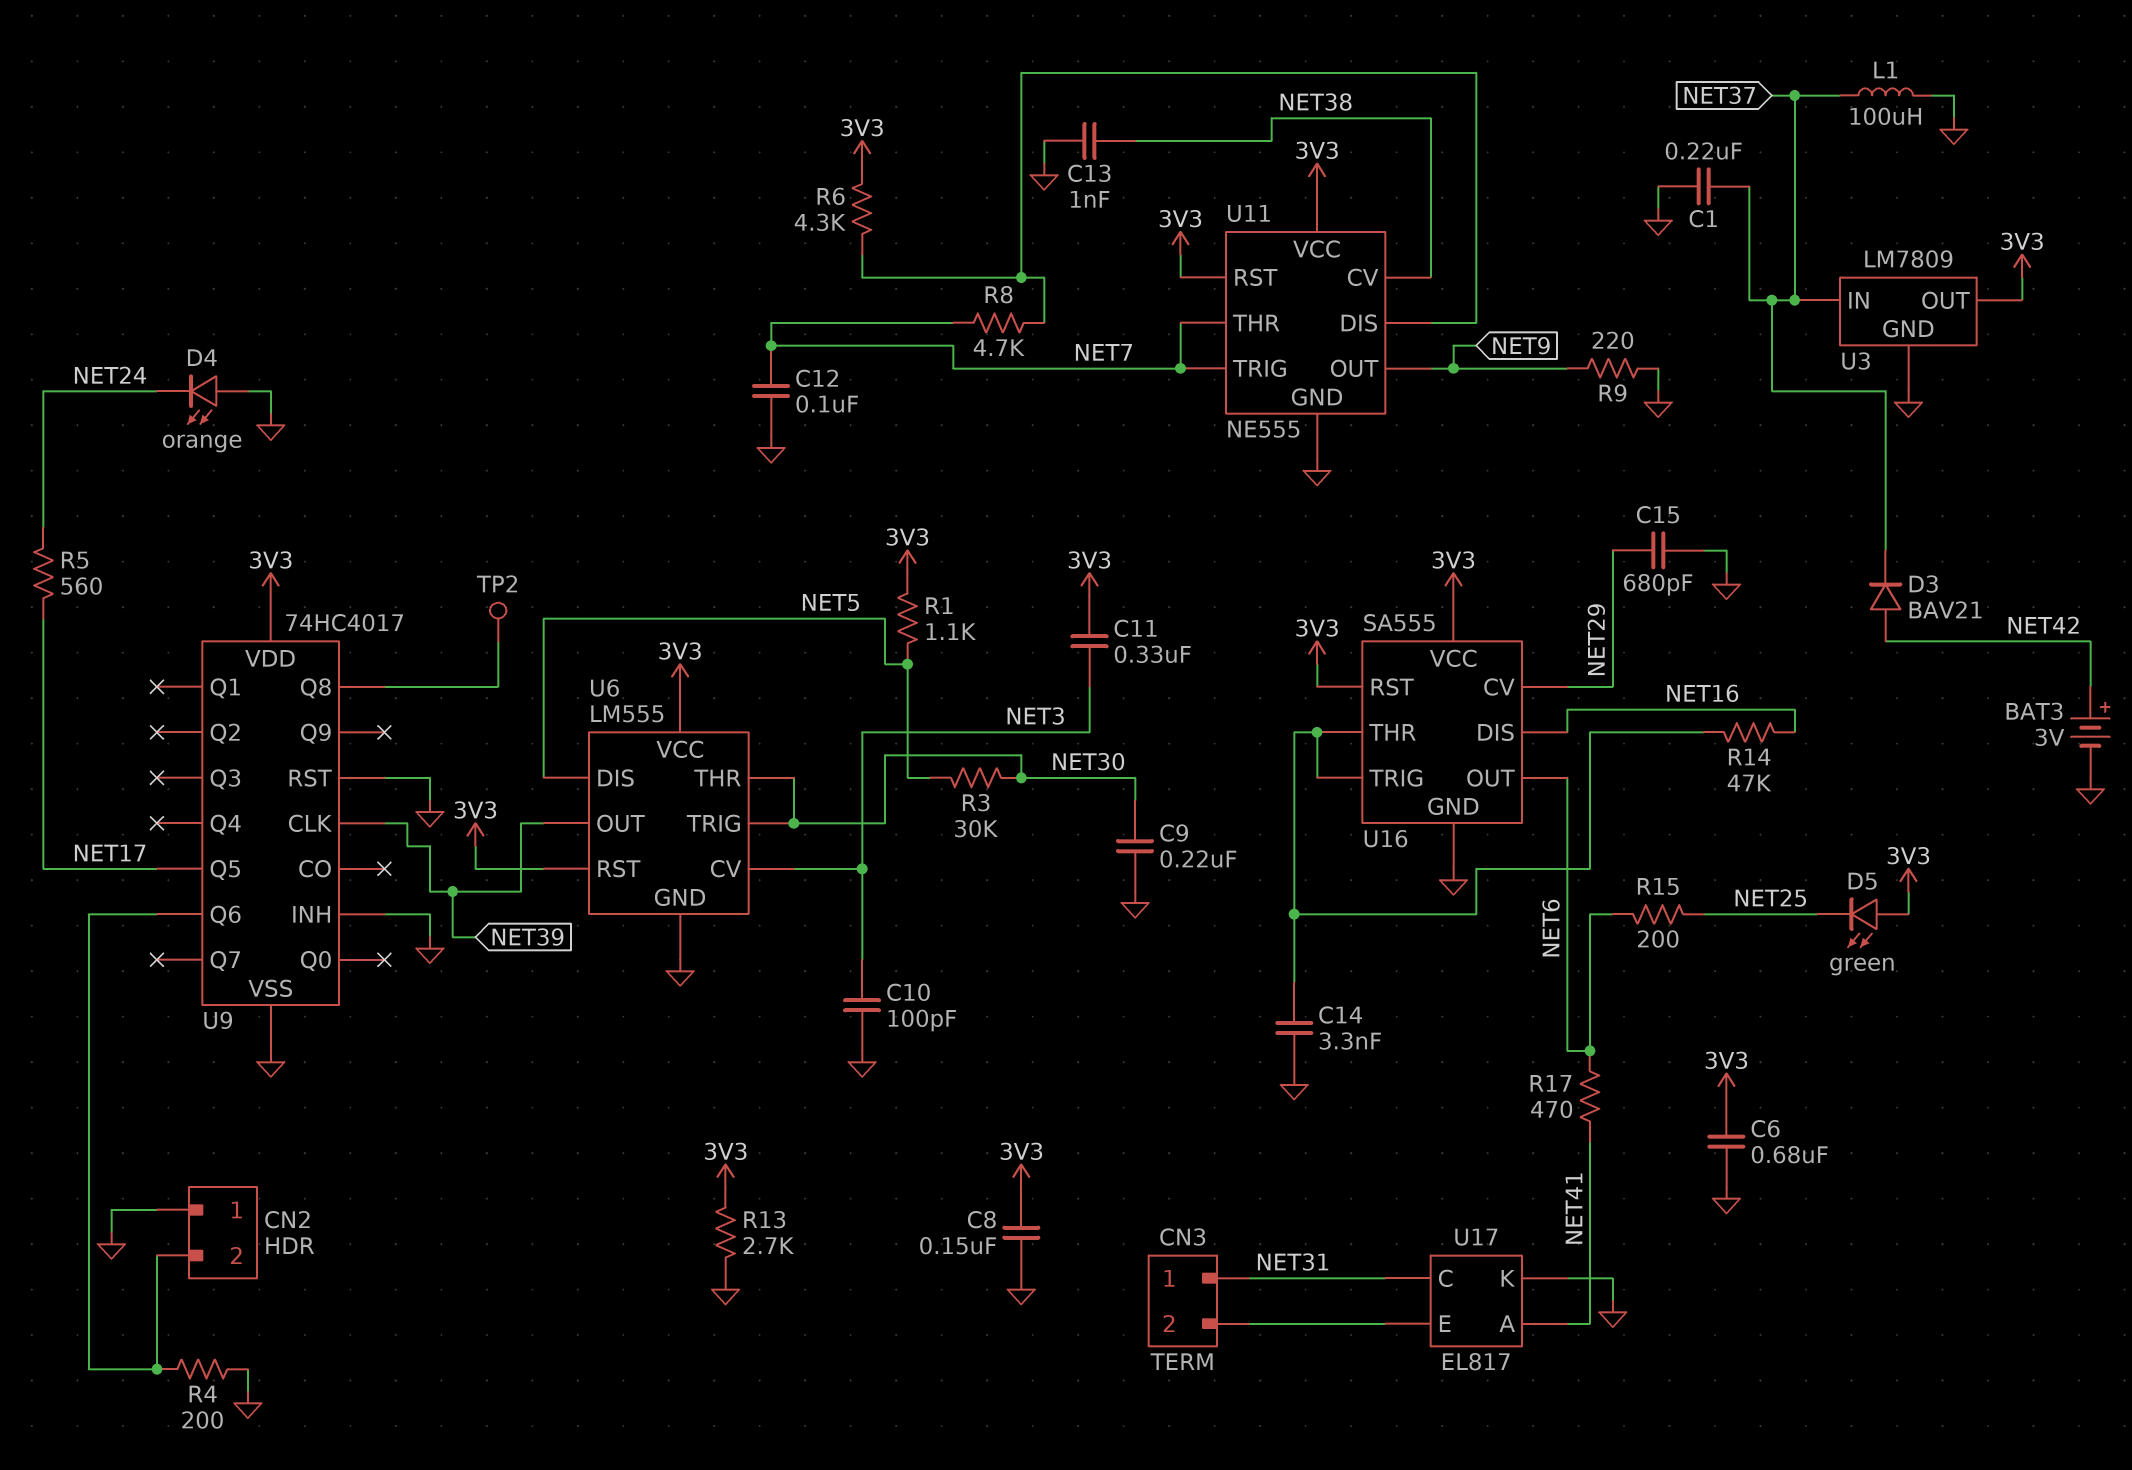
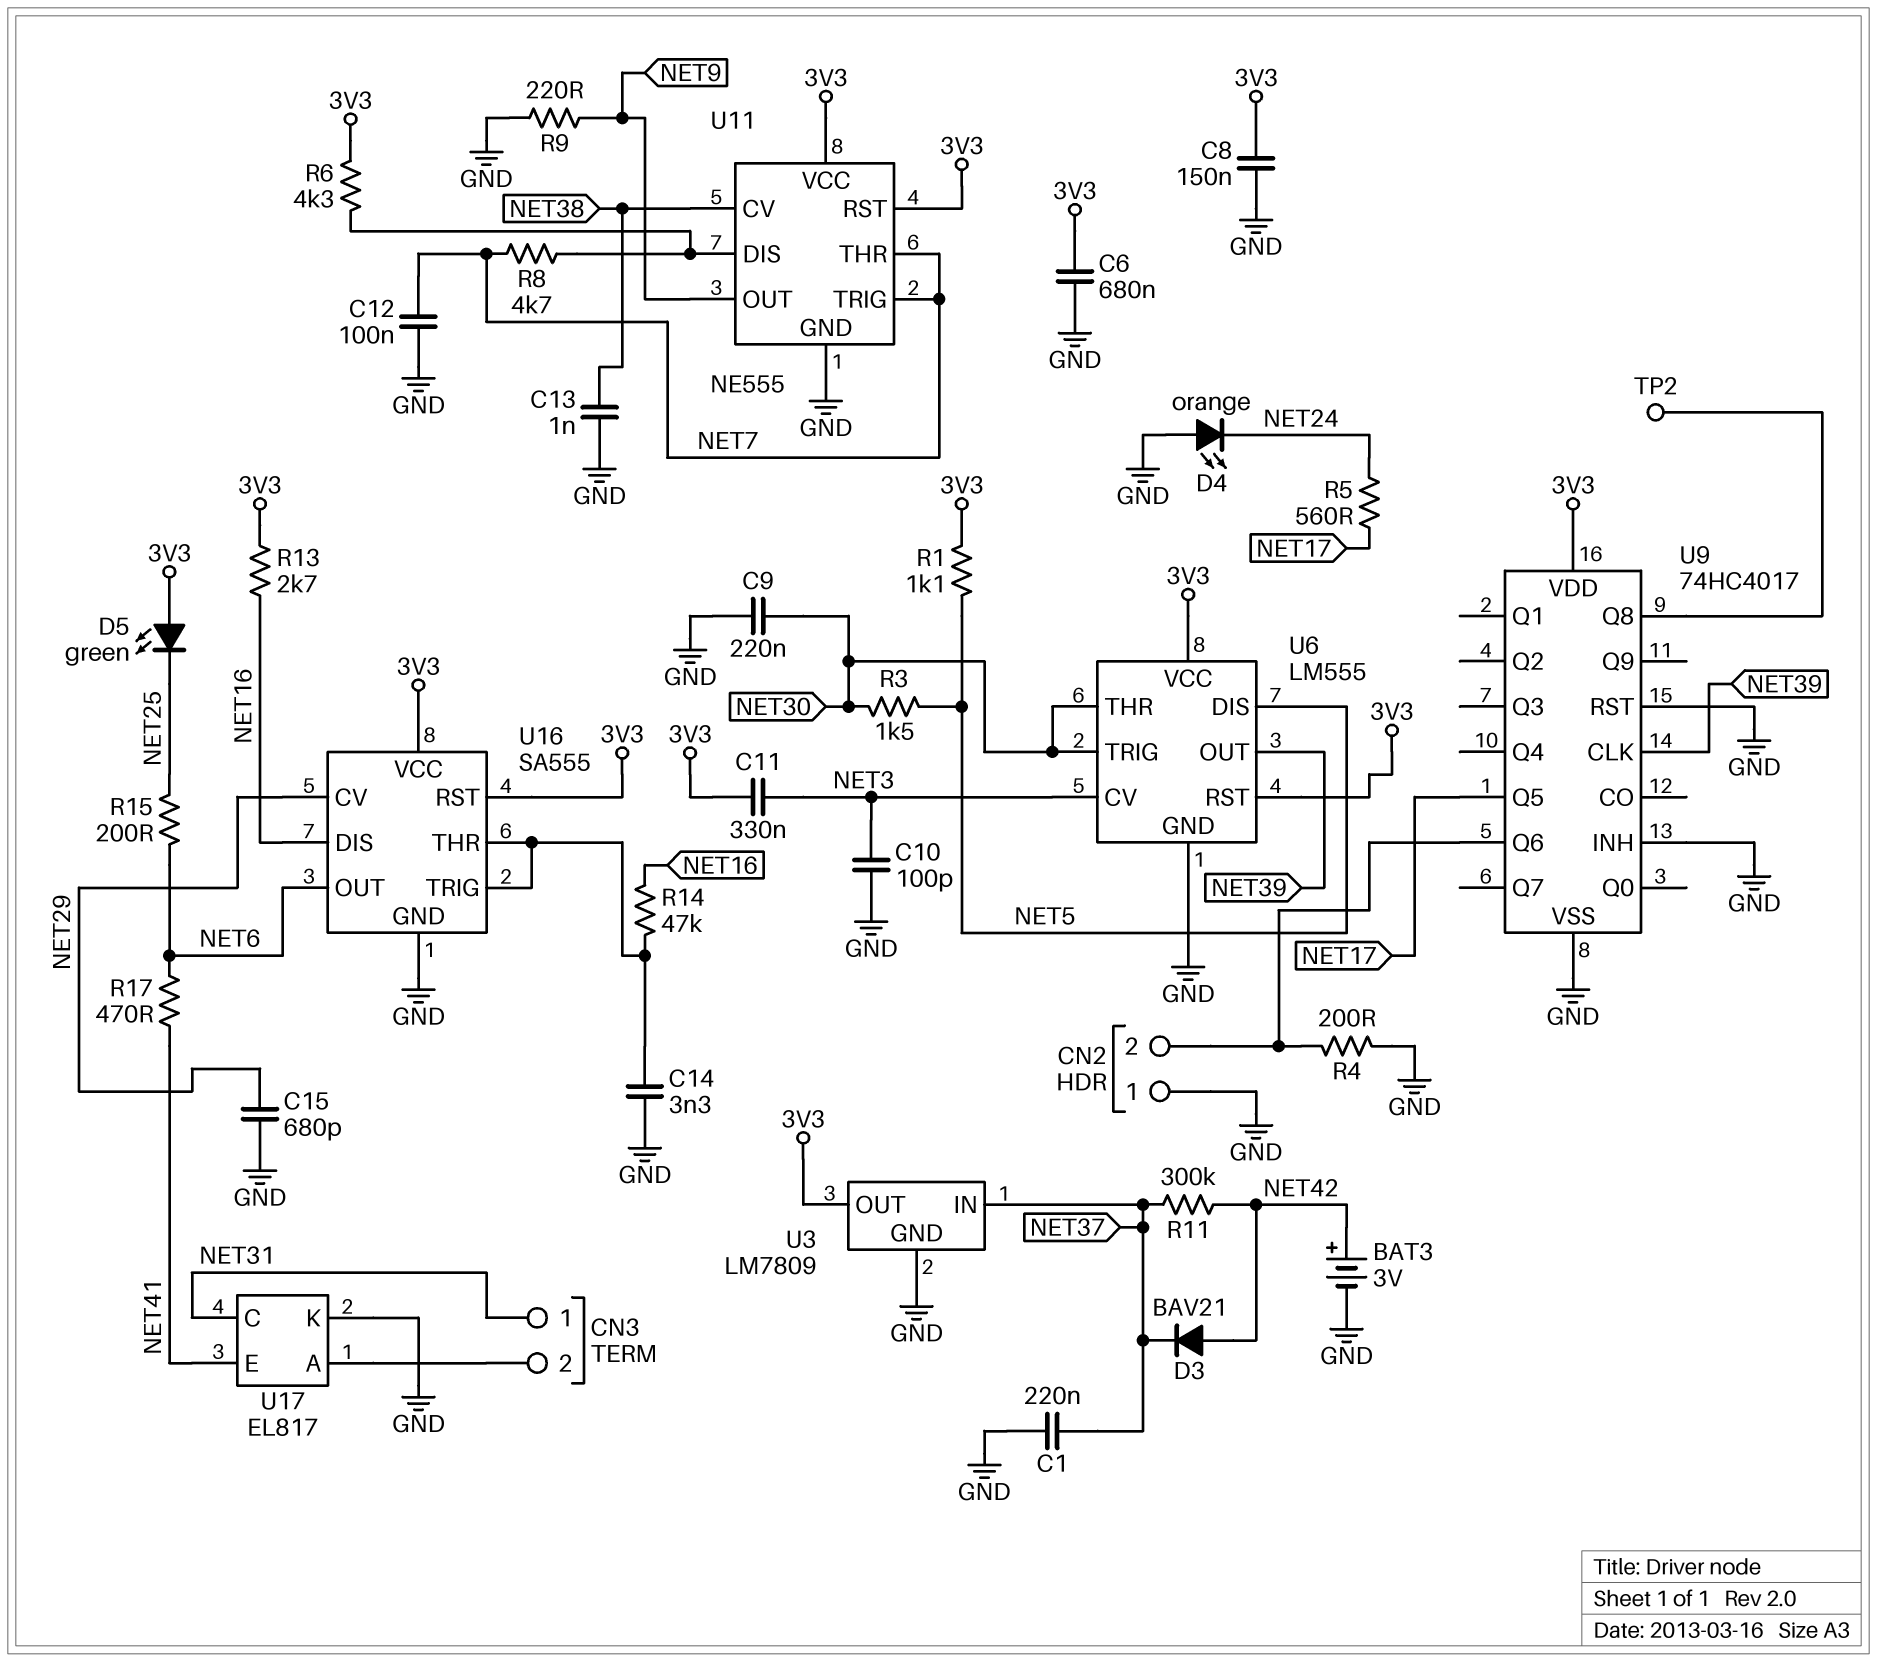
L1: 100uH (GND, NET37) -> none
R3: 30k (NET5, NET30) -> 1.5k (NET5, NET30)
R11: none -> 300k (NET37, NET42)
R13: 2.7k (3V3, GND) -> 2.7k (3V3, NET16)
U17 pin A: NET41 -> CN3/2
U17 pin E: CN3/2 -> NET41

